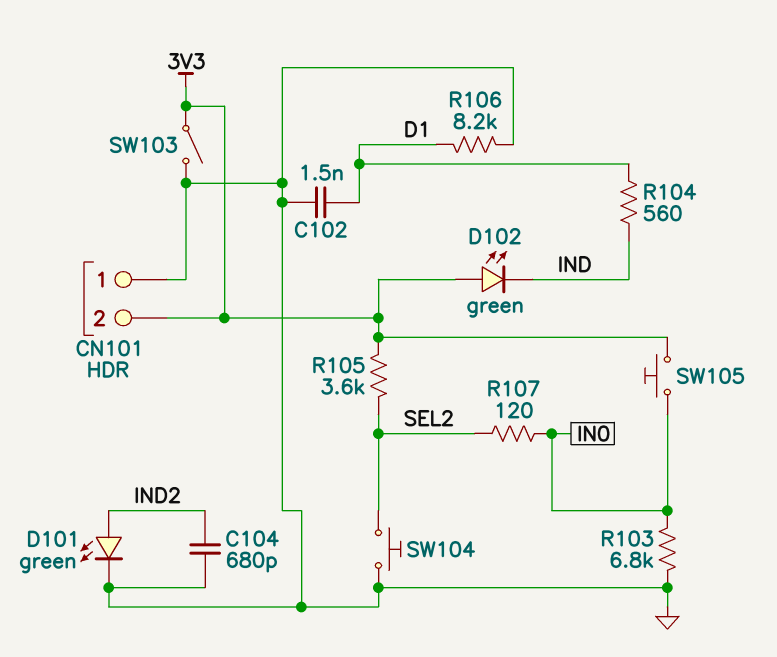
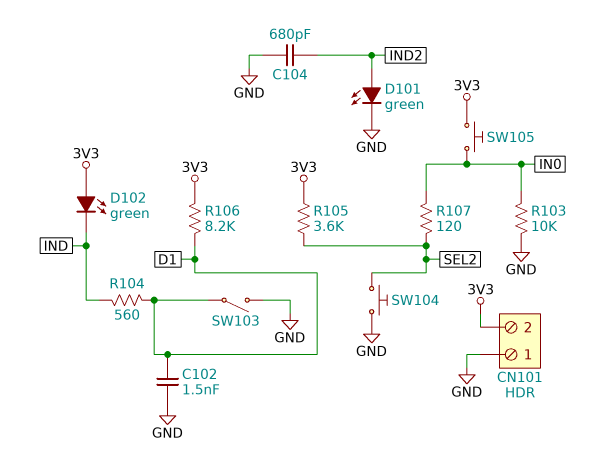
R103: 6.8k (GND, IN0) -> 10k (GND, IN0)
R106: 8.2k (D1, GND) -> 8.2k (3V3, D1)
SW103: switch (3V3, GND) -> switch (D1, GND)

